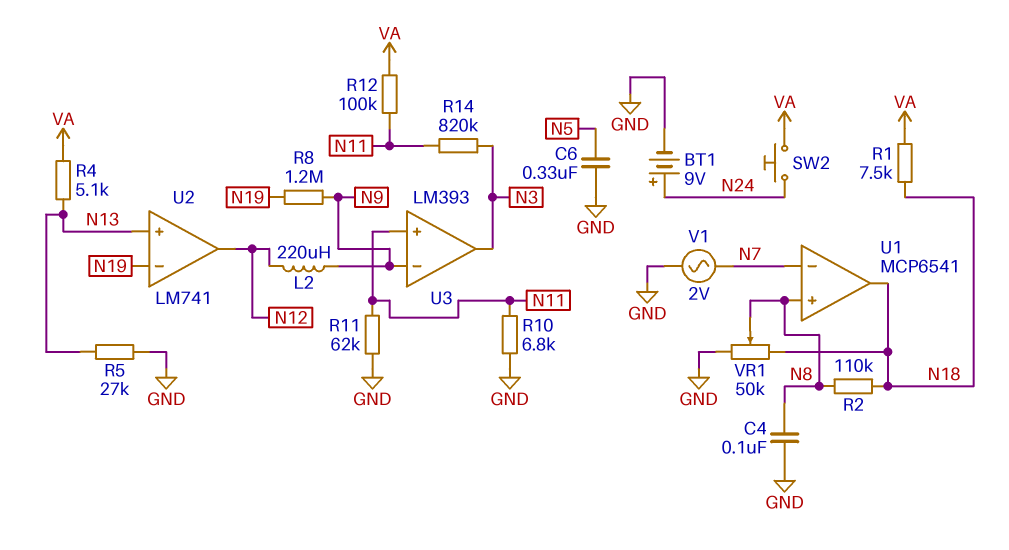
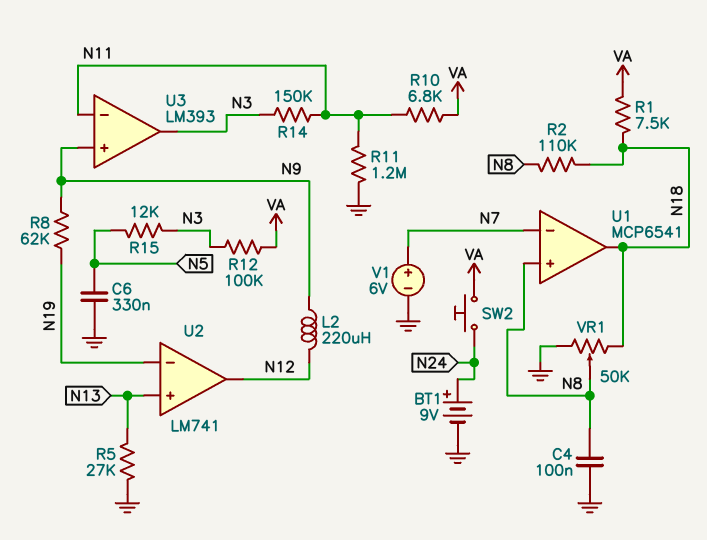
R4: 5.1k (N13, VA) -> none
R8: 1.2M (N9, N19) -> 62k (N9, N19)
R10: 6.8k (GND, N11) -> 6.8k (N11, VA)
R11: 62k (GND, N11) -> 1.2M (GND, N11)
R12: 100k (N11, VA) -> 100k (N3, VA)
R14: 820k (N3, N11) -> 150k (N3, N11)
R15: none -> 12k (N3, N5)
U3 pin in+: N11 -> N9
U3 pin in-: N9 -> N11
V1: AC 2V (GND, N7) -> 6V (plus N7, minus GND)

